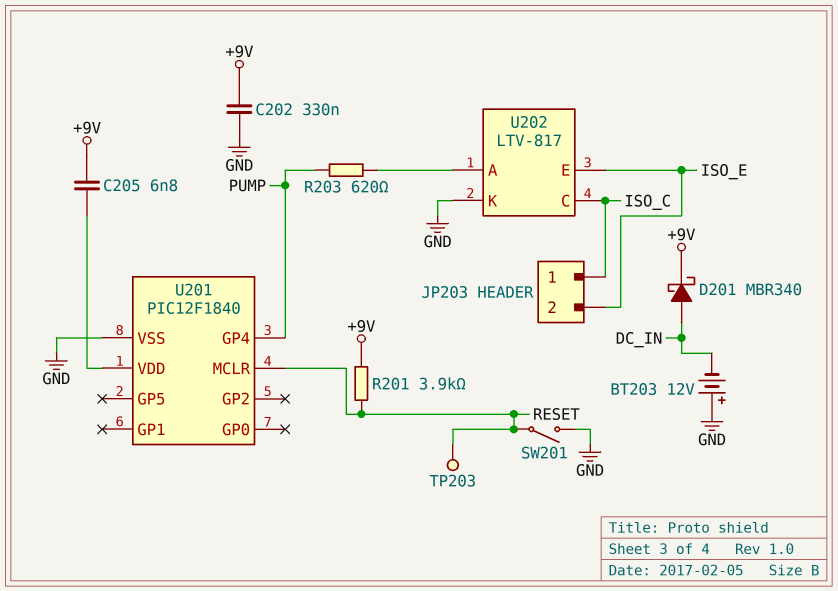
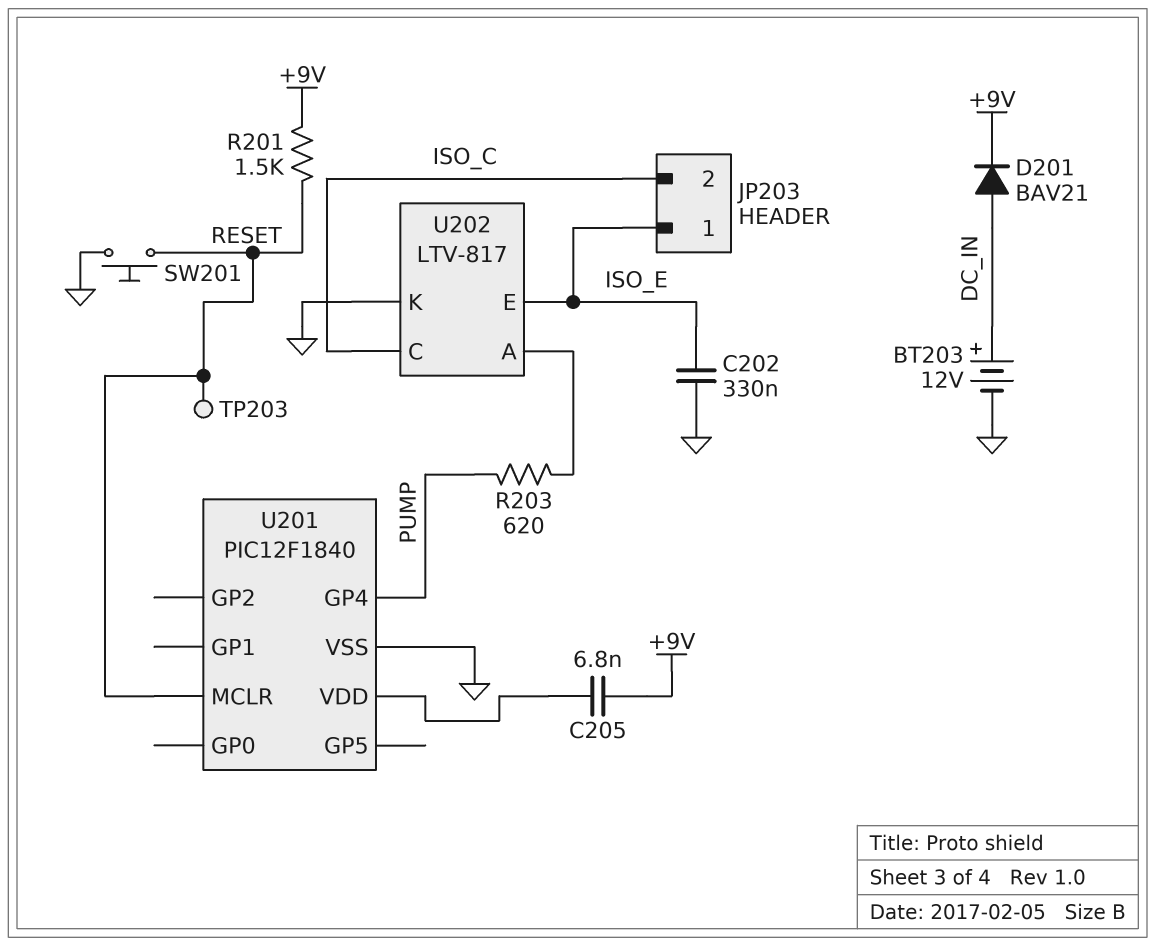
BT203: 12V (plus GND, minus DC_IN) -> 12V (plus DC_IN, minus GND)
C202: 330nF (+9V, GND) -> 330nF (GND, ISO_E)
D201: schottky MBR340 (A DC_IN, K +9V) -> diode BAV21 (A DC_IN, K +9V)
JP203 pin 1: ISO_C -> ISO_E
JP203 pin 2: ISO_E -> ISO_C
R201: 3.9k (+9V, RESET) -> 1.5k (+9V, RESET)
SW201: switch (GND, RESET) -> button (GND, RESET)

